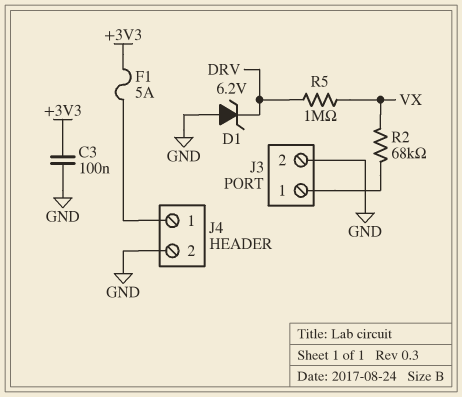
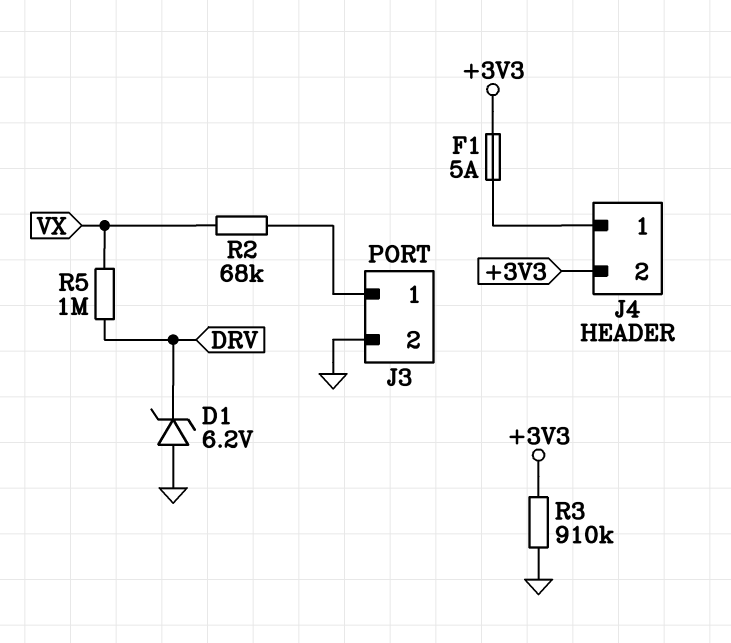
C3: 100nF (+3V3, GND) -> none
J4 pin 2: GND -> +3V3
R3: none -> 910k (+3V3, GND)

